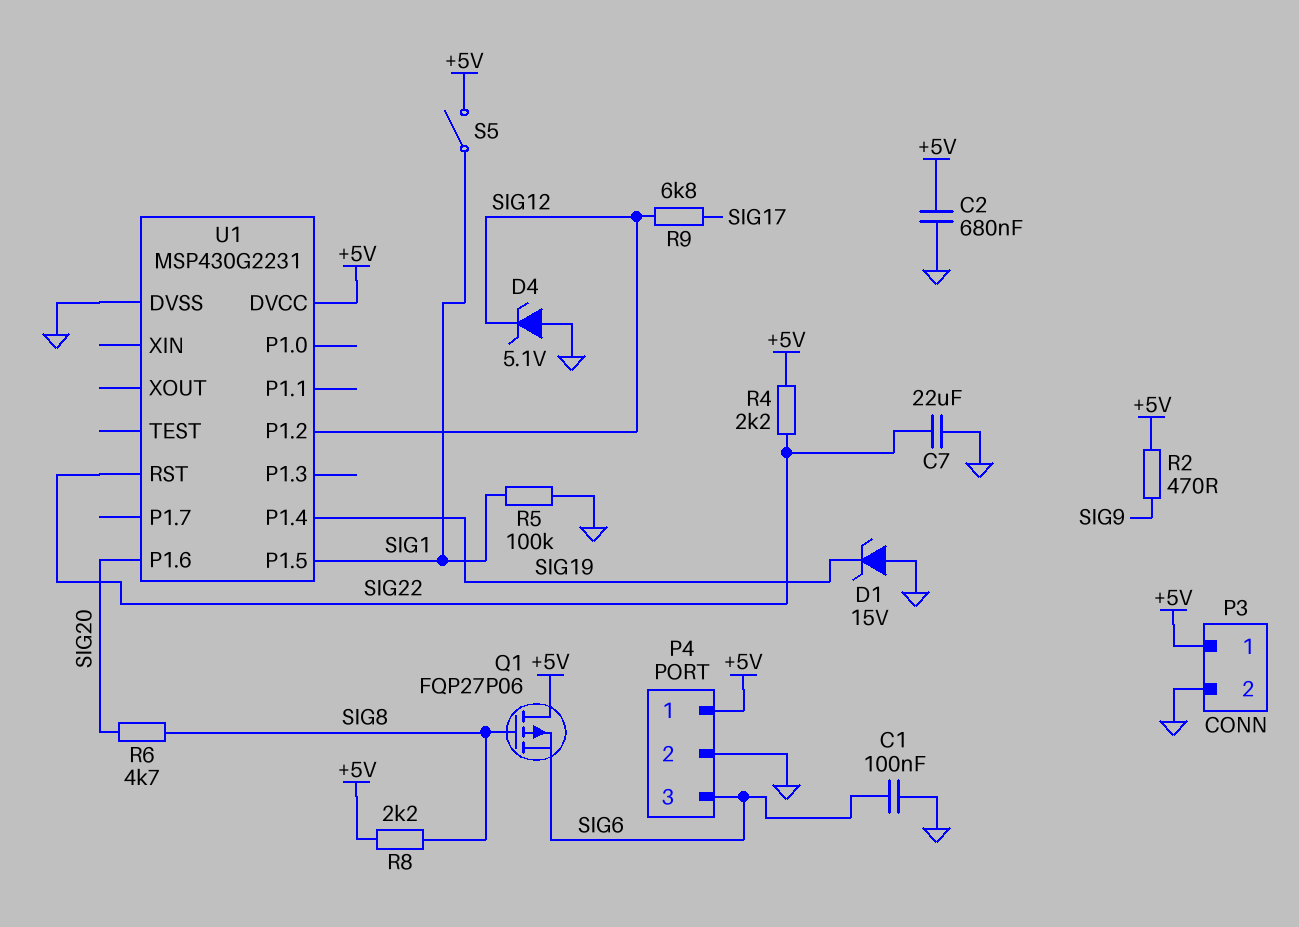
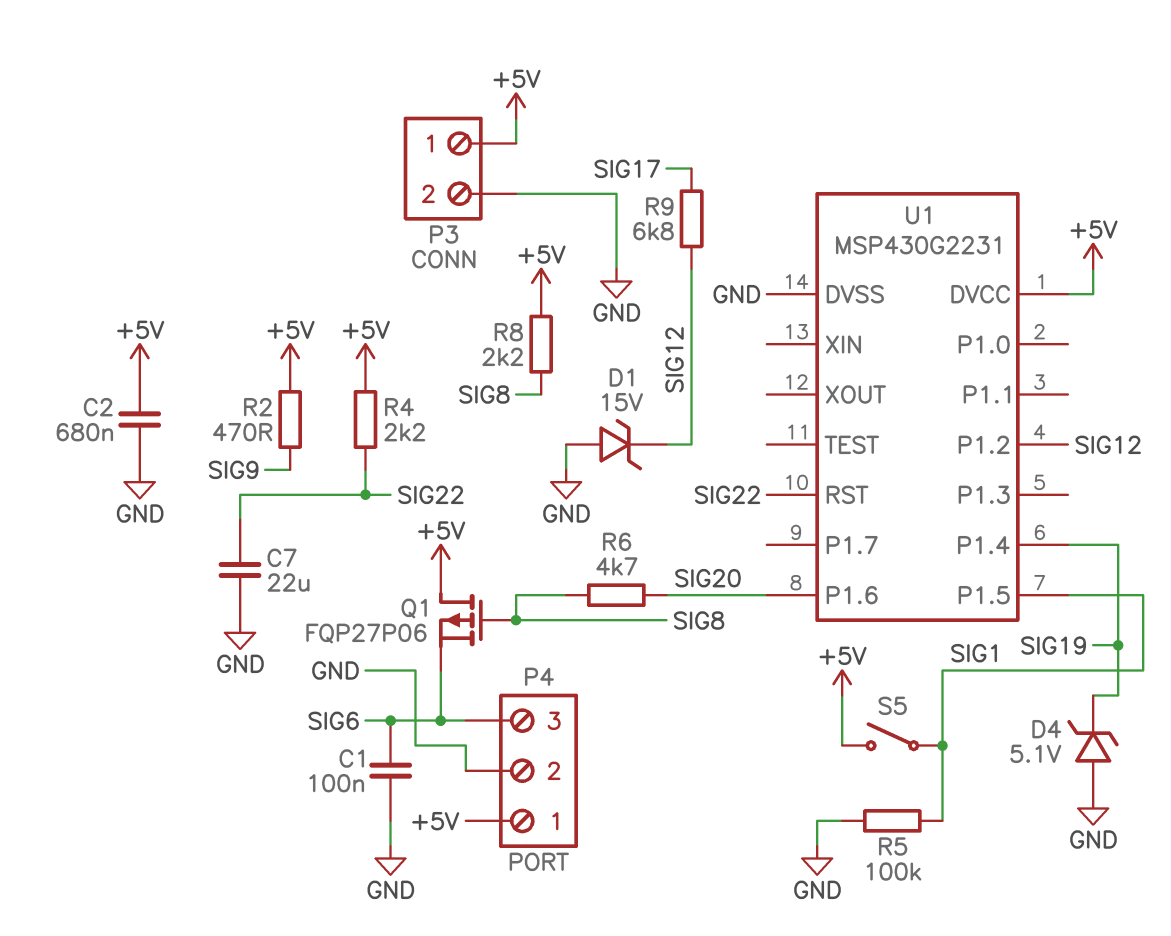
D1: zener 15V (A GND, K SIG19) -> zener 15V (A GND, K SIG12)
D4: zener 5.1V (A GND, K SIG12) -> zener 5.1V (A GND, K SIG19)

